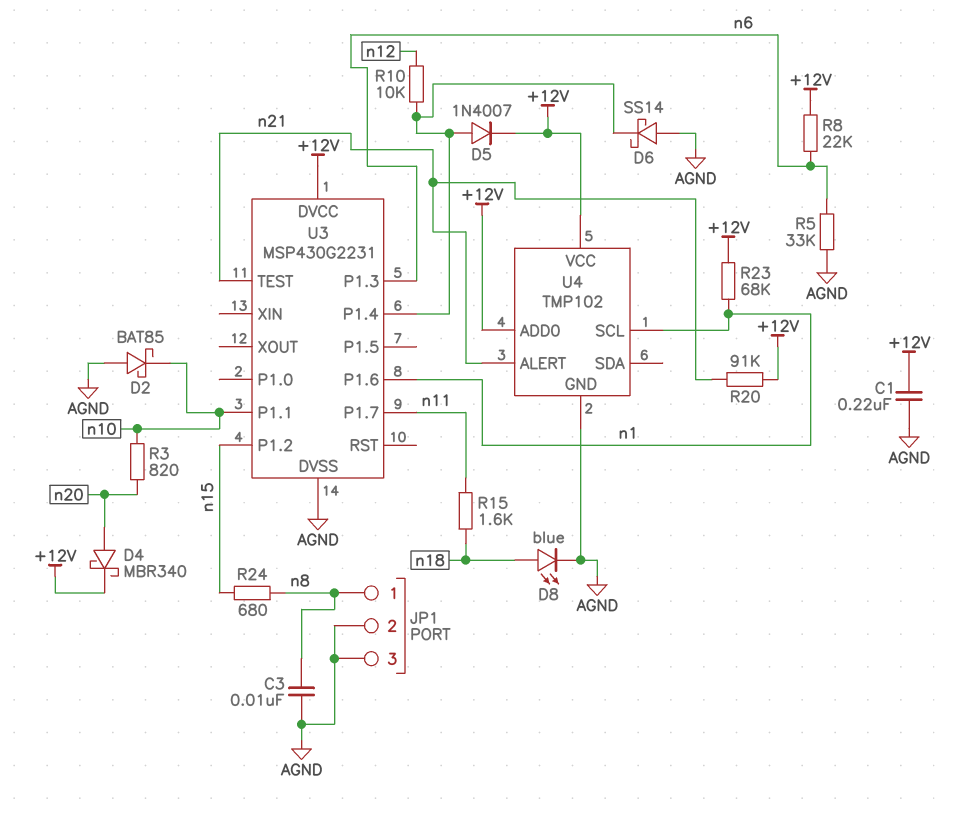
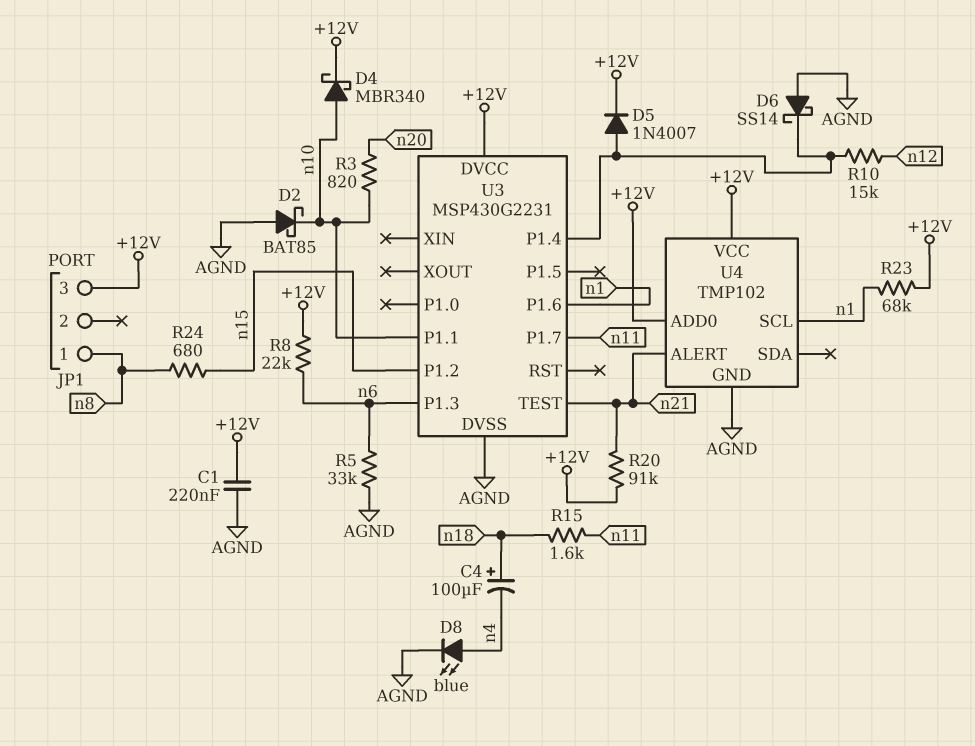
C3: 10nF (AGND, n8) -> none
C4: none -> 100uF (plus n18, minus n4)
D4: schottky MBR340 (A n20, K +12V) -> schottky MBR340 (A n10, K +12V)
D8: LED blue (A n18, K AGND) -> LED blue (A n4, K AGND)
JP1 pin 2: AGND -> none
JP1 pin 3: AGND -> +12V
R10: 10k (U3/P1.4, n12) -> 15k (U3/P1.4, n12)

